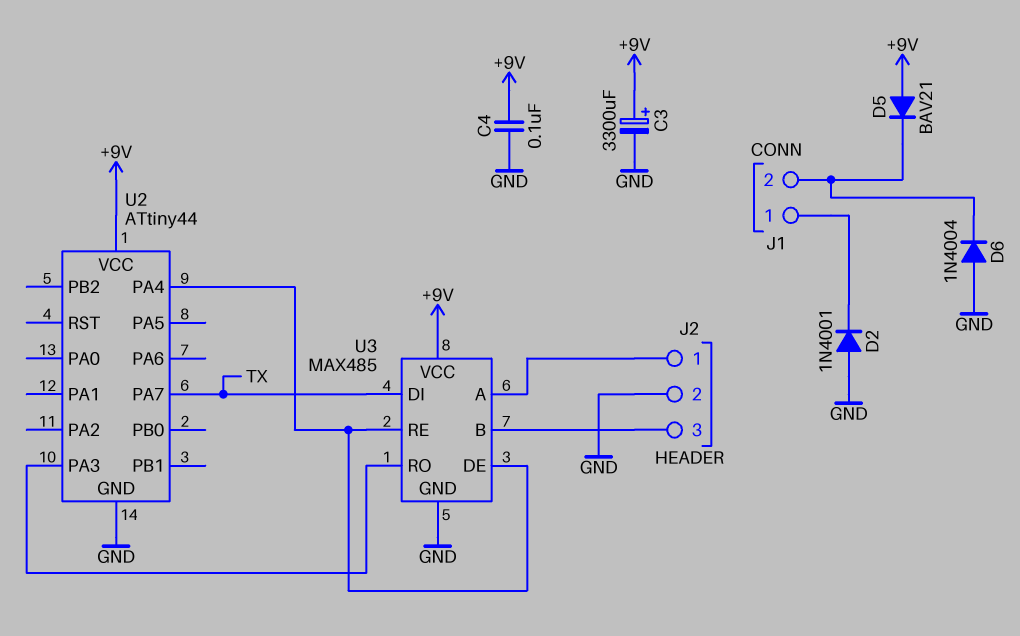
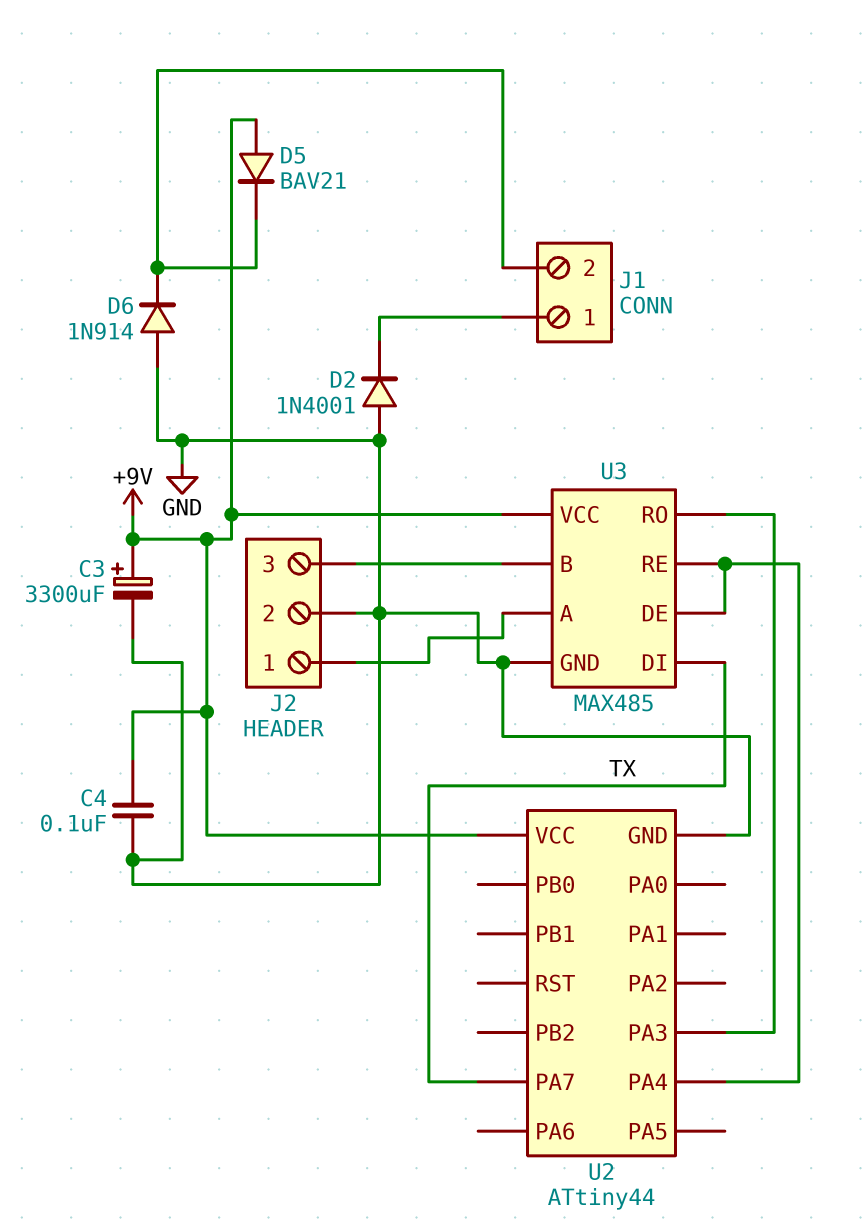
D6: diode 1N4004 (A GND, K J1/2) -> diode 1N914 (A GND, K J1/2)

